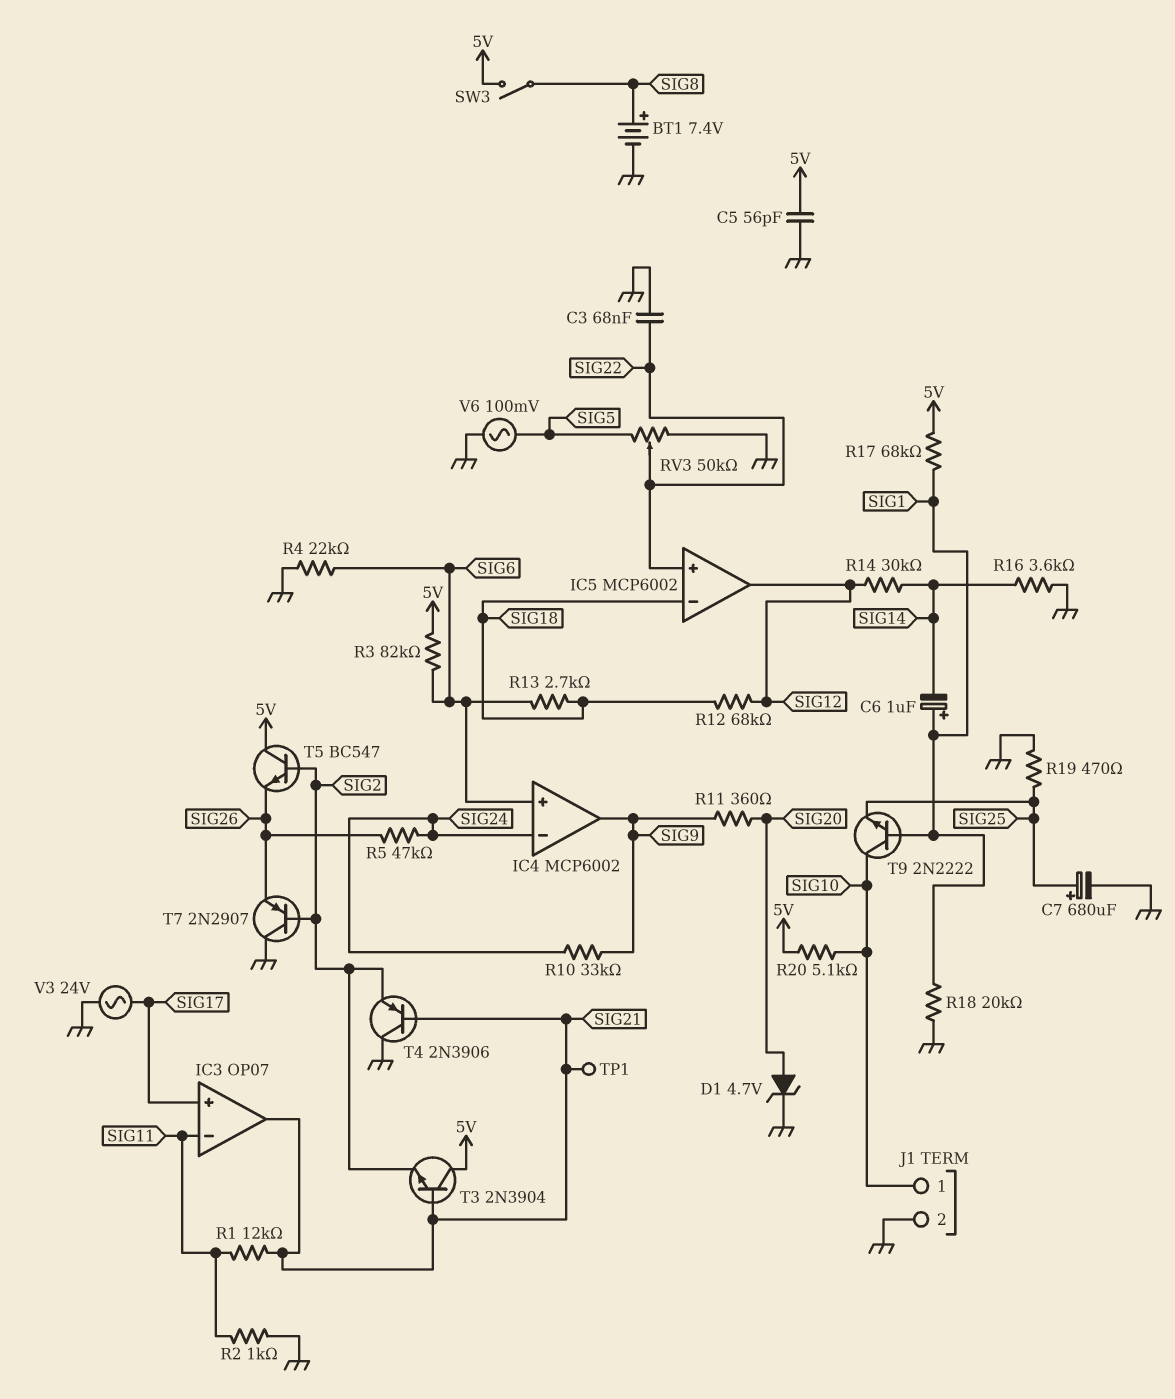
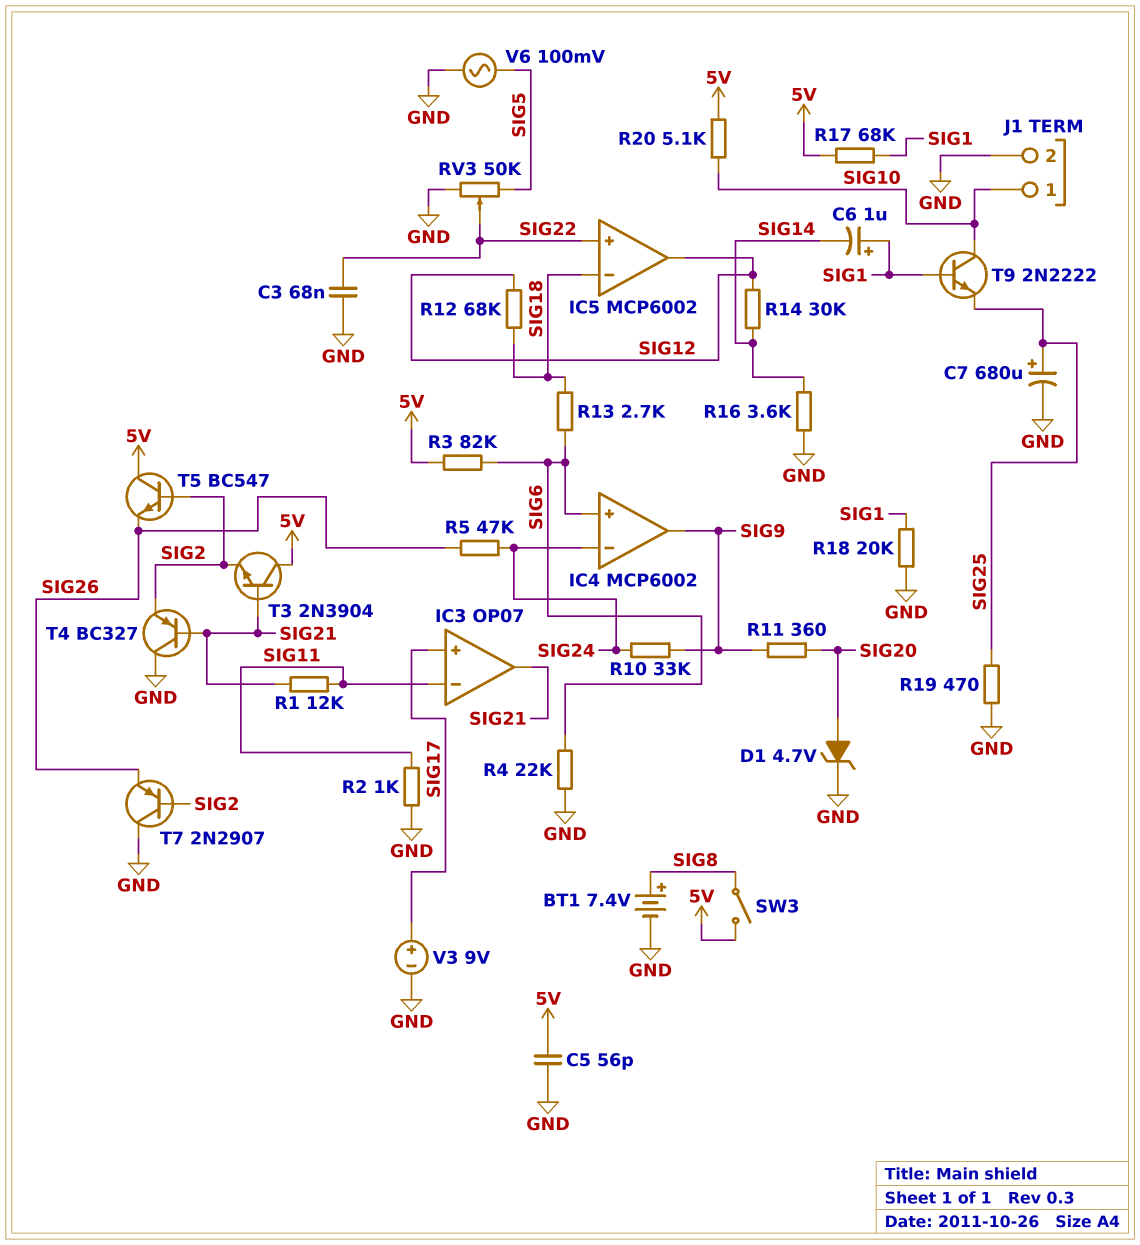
T4: PNP 2N3906 (B SIG21, C GND, E SIG2) -> PNP BC327 (B SIG21, C GND, E SIG2)
TP1: test point (SIG21) -> none
V3: AC 24V (GND, SIG17) -> 9V (plus SIG17, minus GND)

